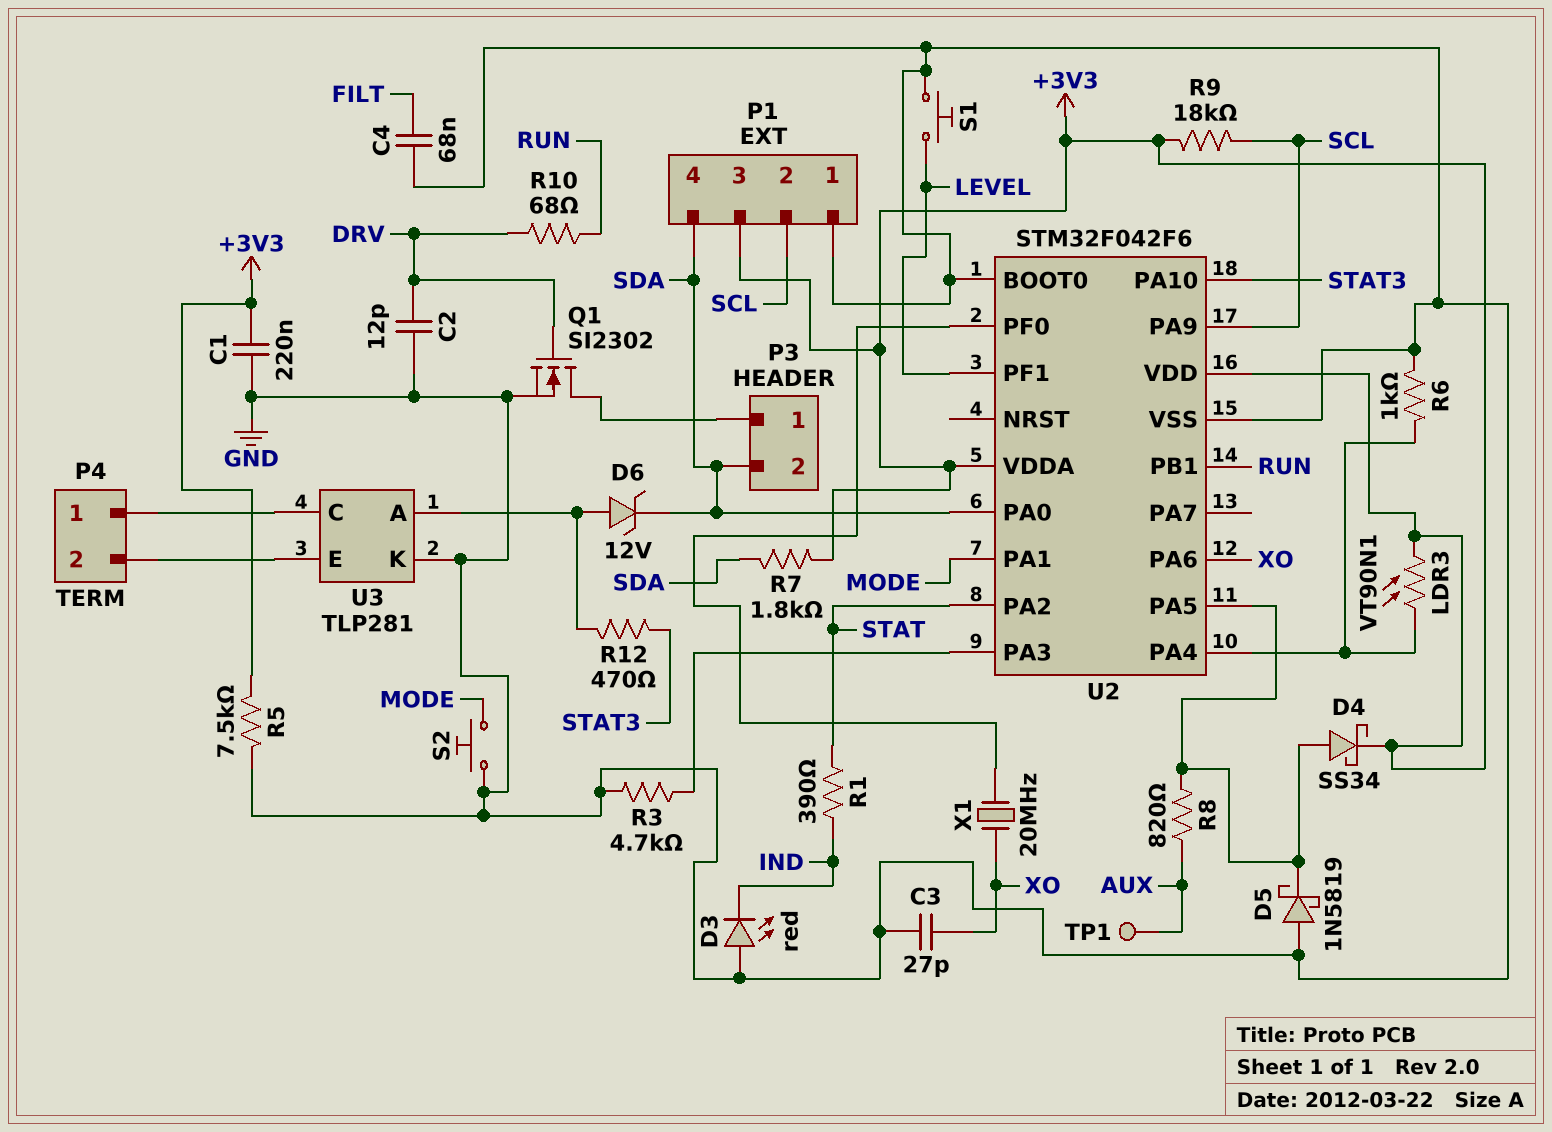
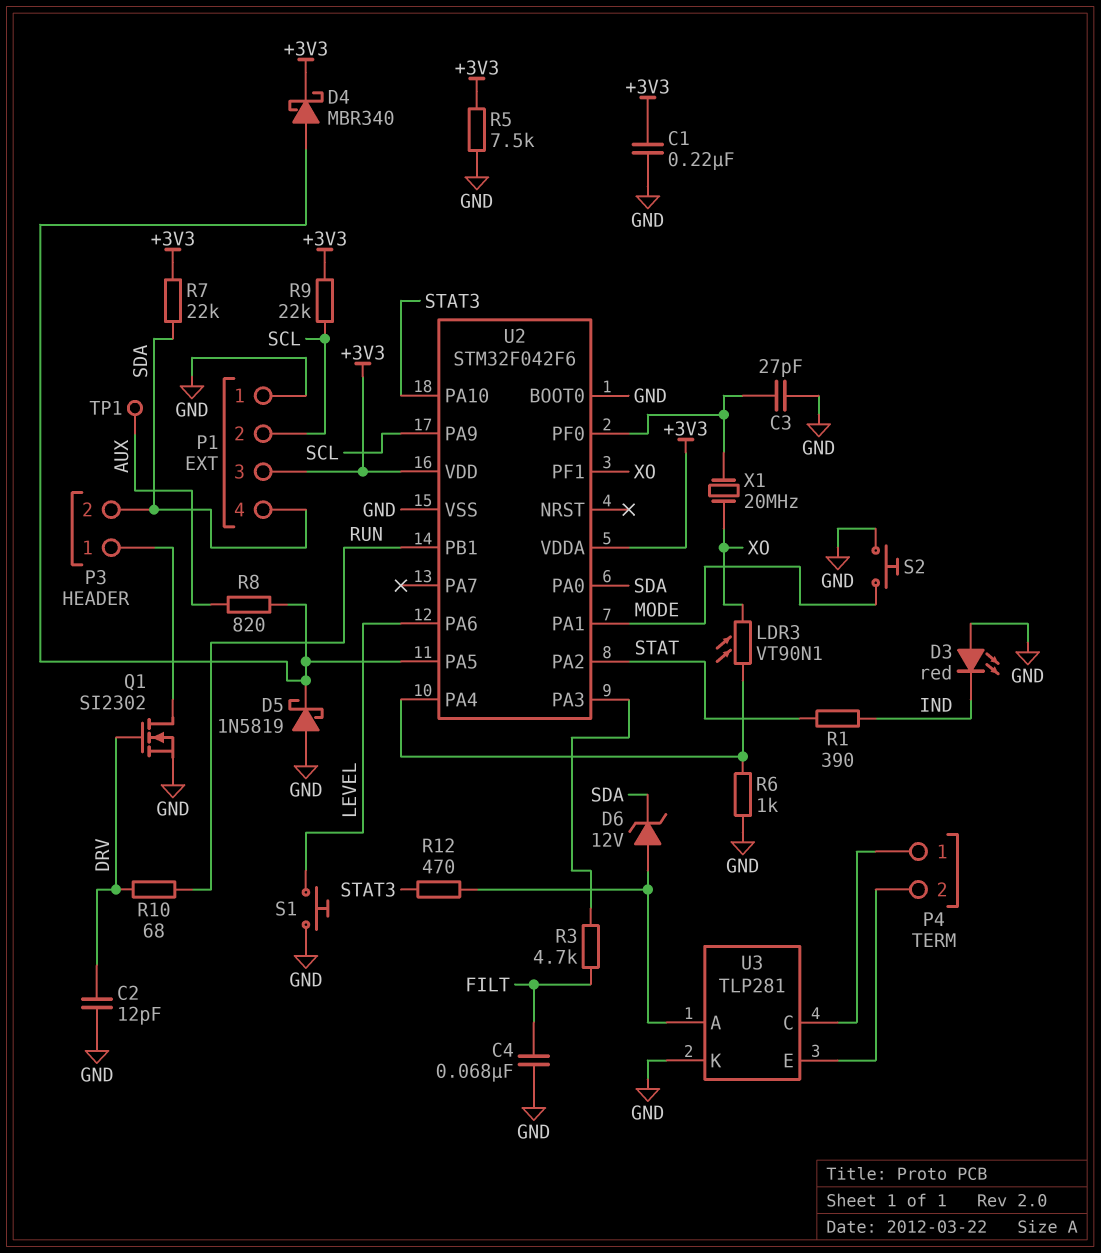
C3: 27pF (GND, XO) -> 27pF (GND, U2/PF0)
D4: schottky SS34 (A U2/PA5, K +3V3) -> schottky MBR340 (A U2/PA5, K +3V3)
LDR3: VT90N1 (+3V3, U2/PA4) -> VT90N1 (U2/PA4, XO)
R3: 4.7k (GND, U2/PA3) -> 4.7k (FILT, U2/PA3)
R7: 1.8k (+3V3, SDA) -> 22k (+3V3, SDA)
R9: 18k (+3V3, SCL) -> 22k (+3V3, SCL)
U2 pin PA6: XO -> LEVEL
U2 pin PF1: LEVEL -> XO

